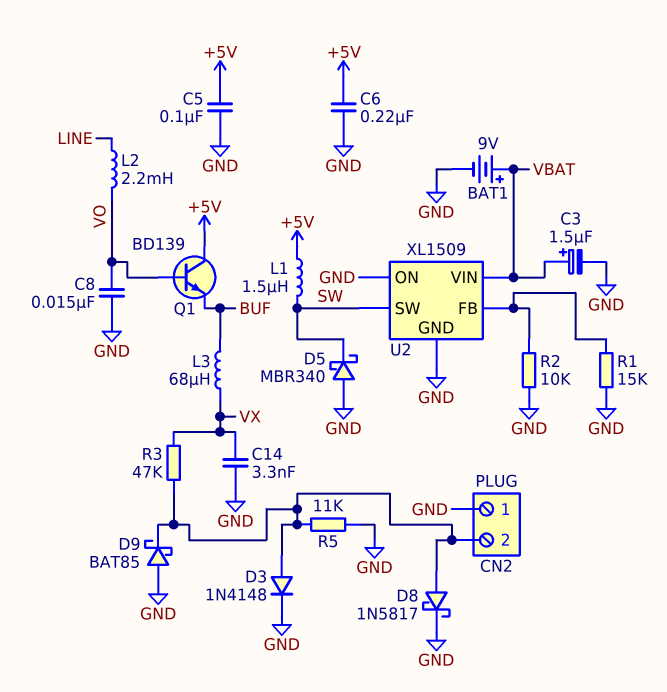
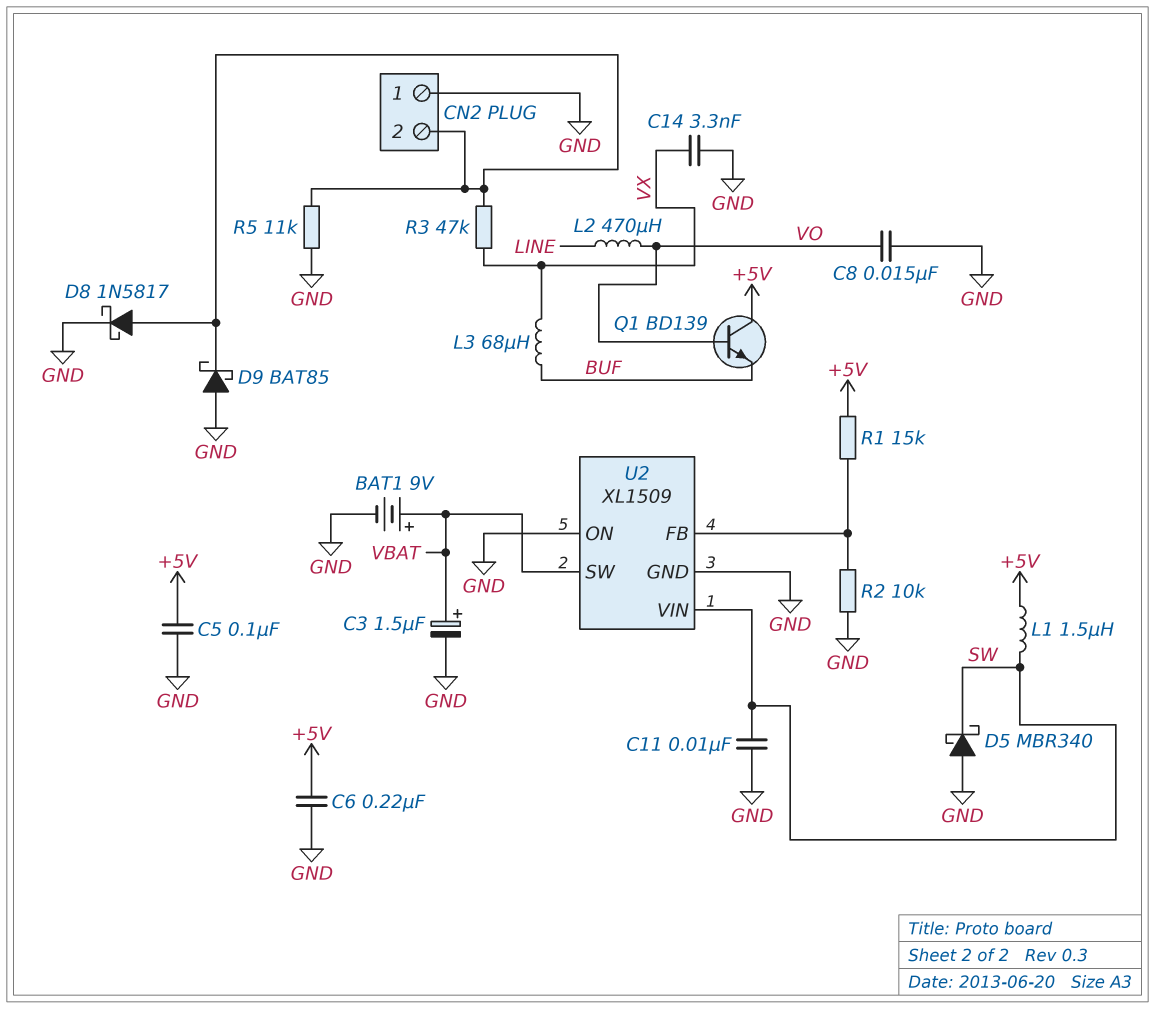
C11: none -> 10nF (GND, SW)
D3: diode 1N4148 (A CN2/2, K GND) -> none
L2: 2.2mH (LINE, VO) -> 470uH (LINE, VO)
R1: 15k (GND, U2/FB) -> 15k (+5V, U2/FB)
U2 pin SW: SW -> VBAT
U2 pin VIN: VBAT -> SW

